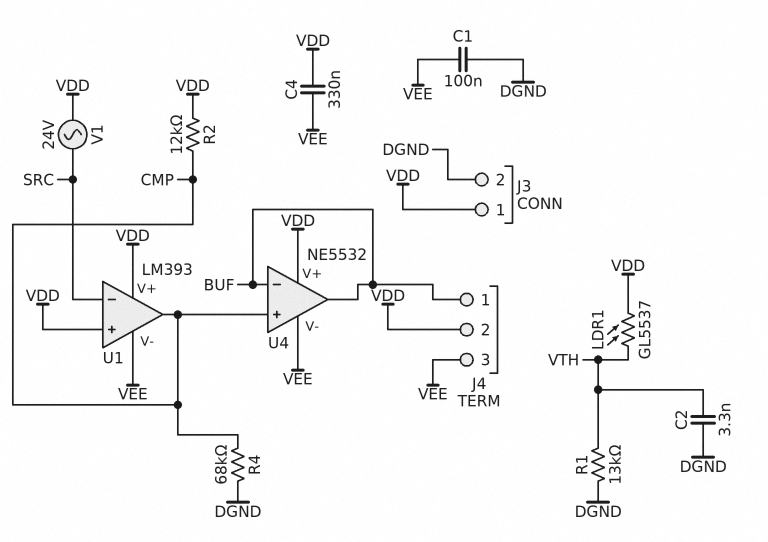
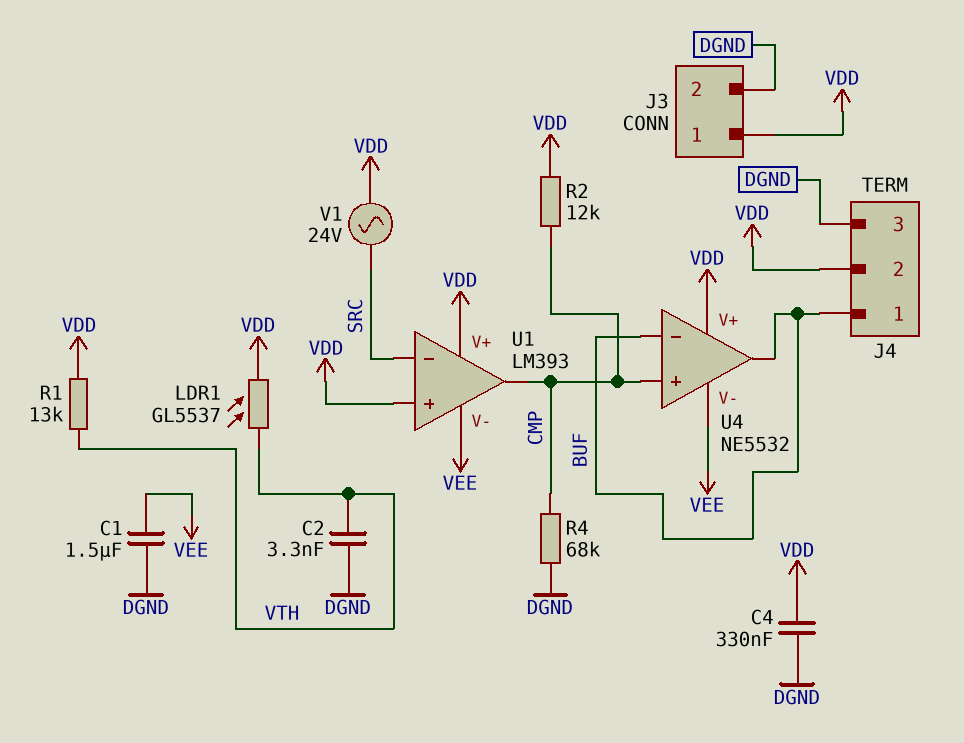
C1: 100nF (DGND, VEE) -> 1.5uF (DGND, VEE)
C4: 330nF (VDD, VEE) -> 330nF (DGND, VDD)
J4 pin 3: VEE -> DGND
R1: 13k (DGND, VTH) -> 13k (VDD, VTH)

